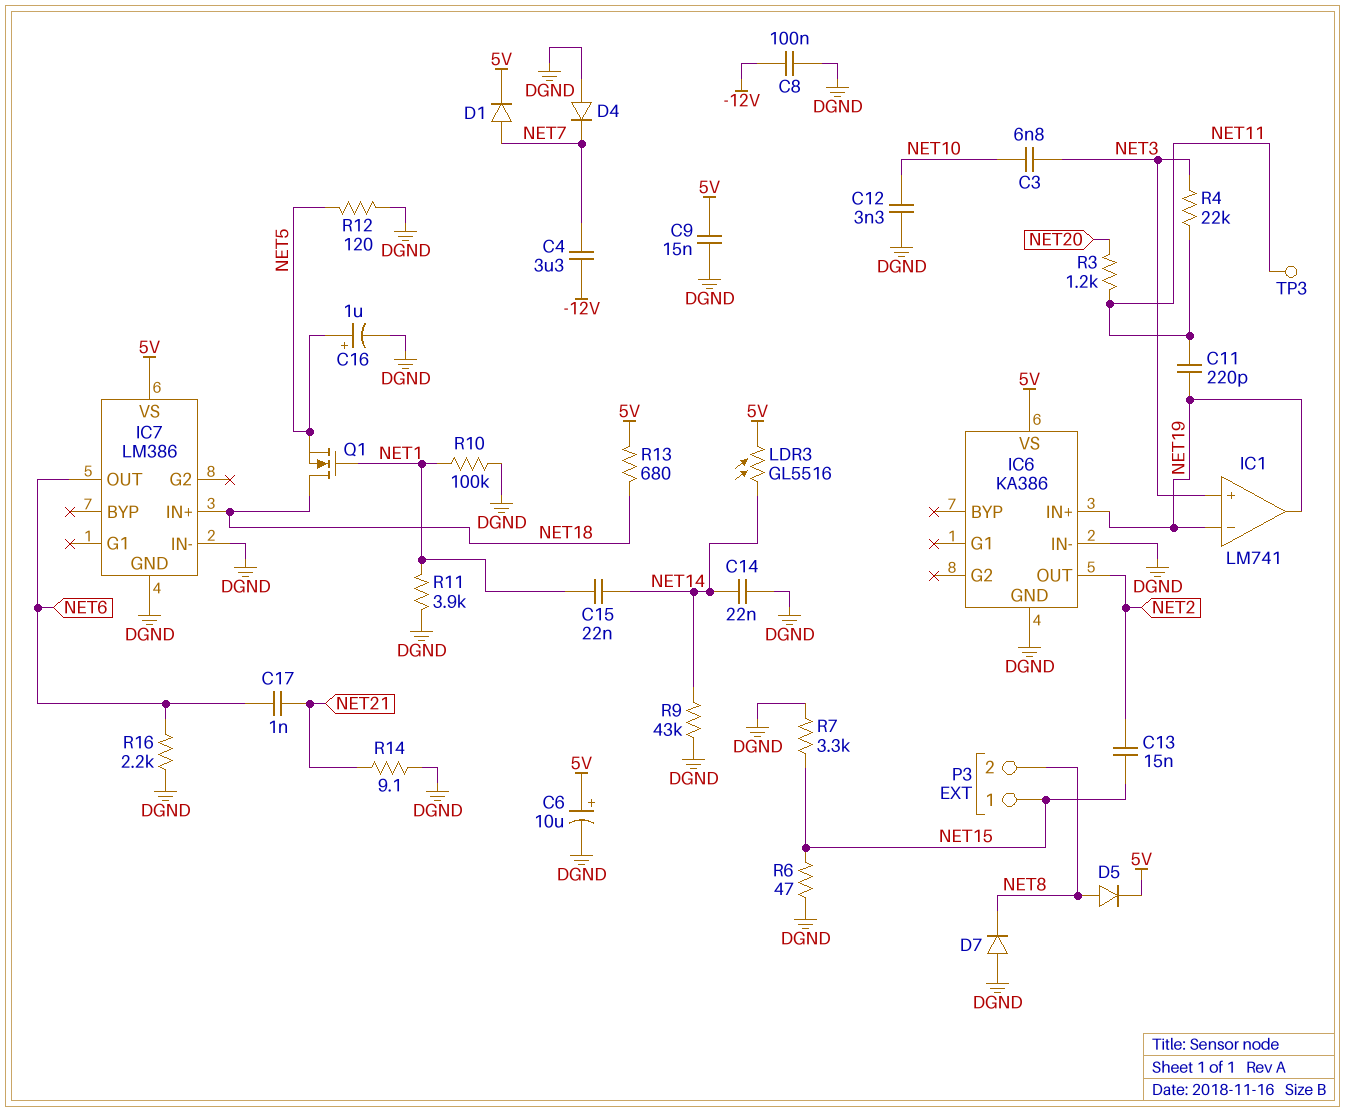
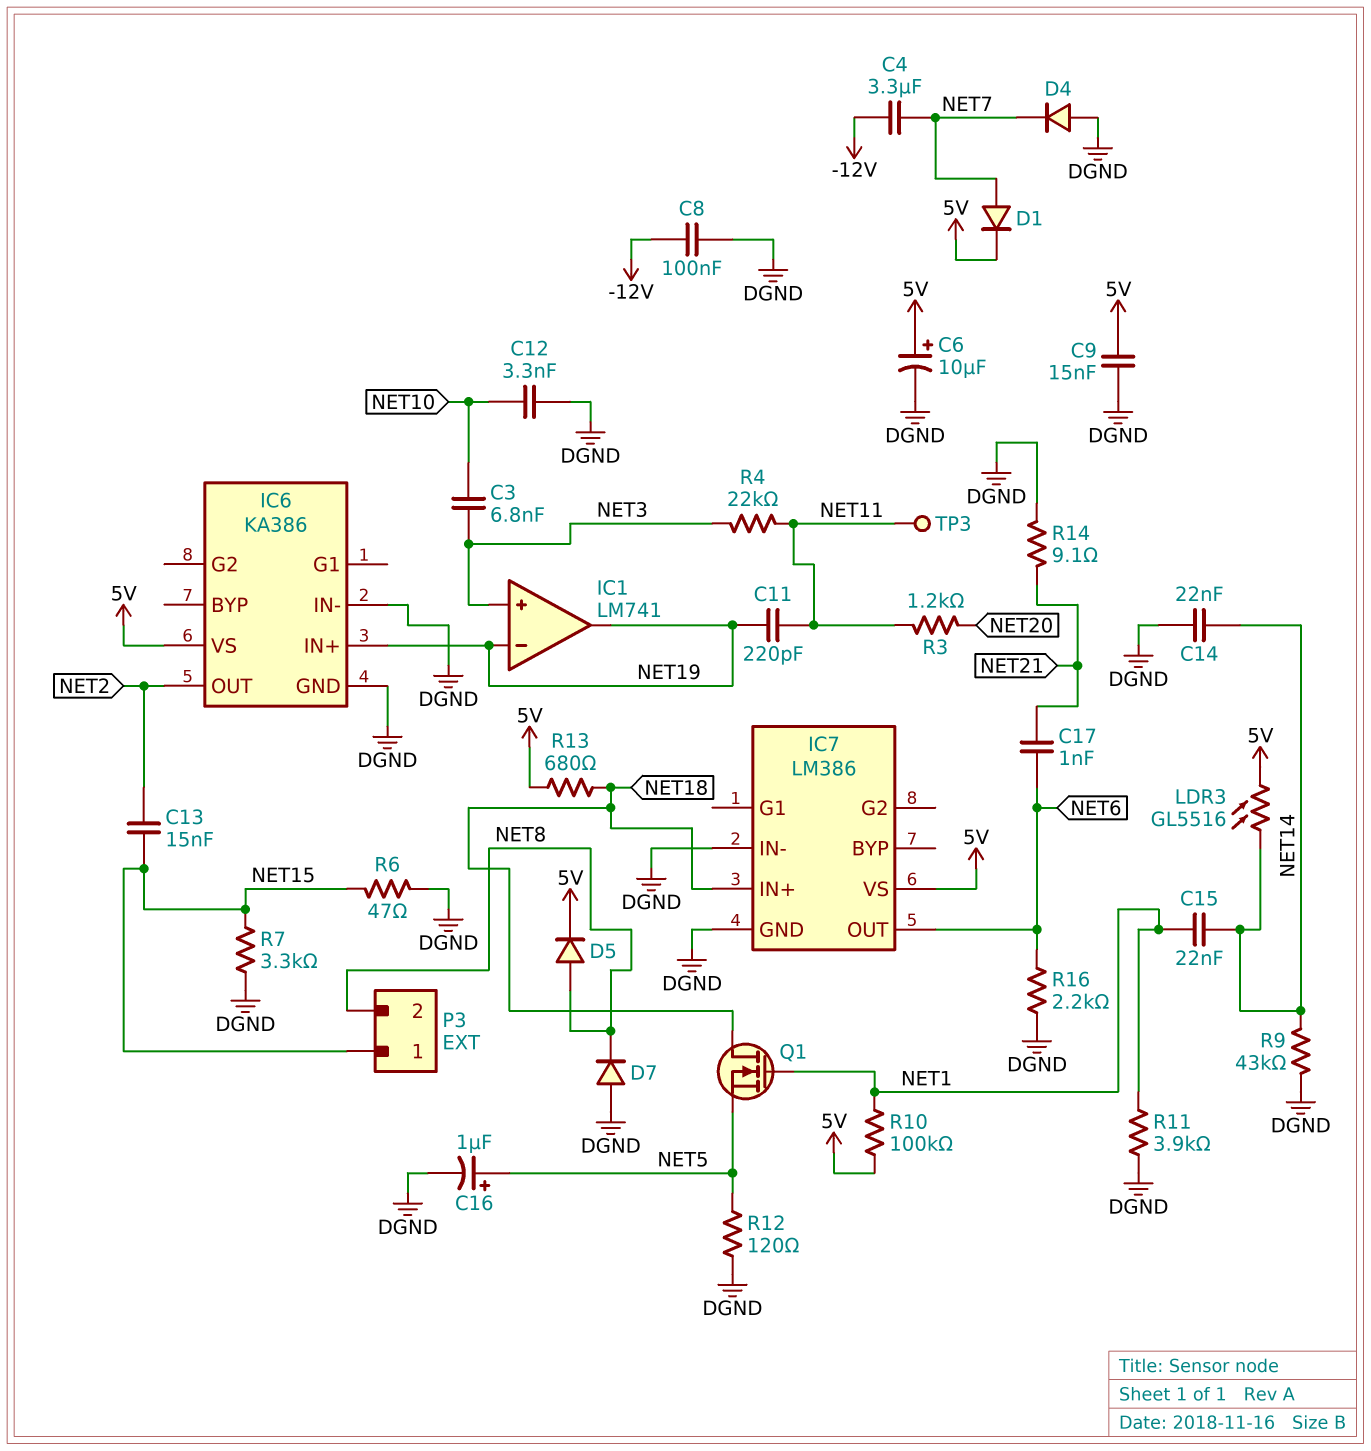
R10: 100k (DGND, NET1) -> 100k (5V, NET1)

